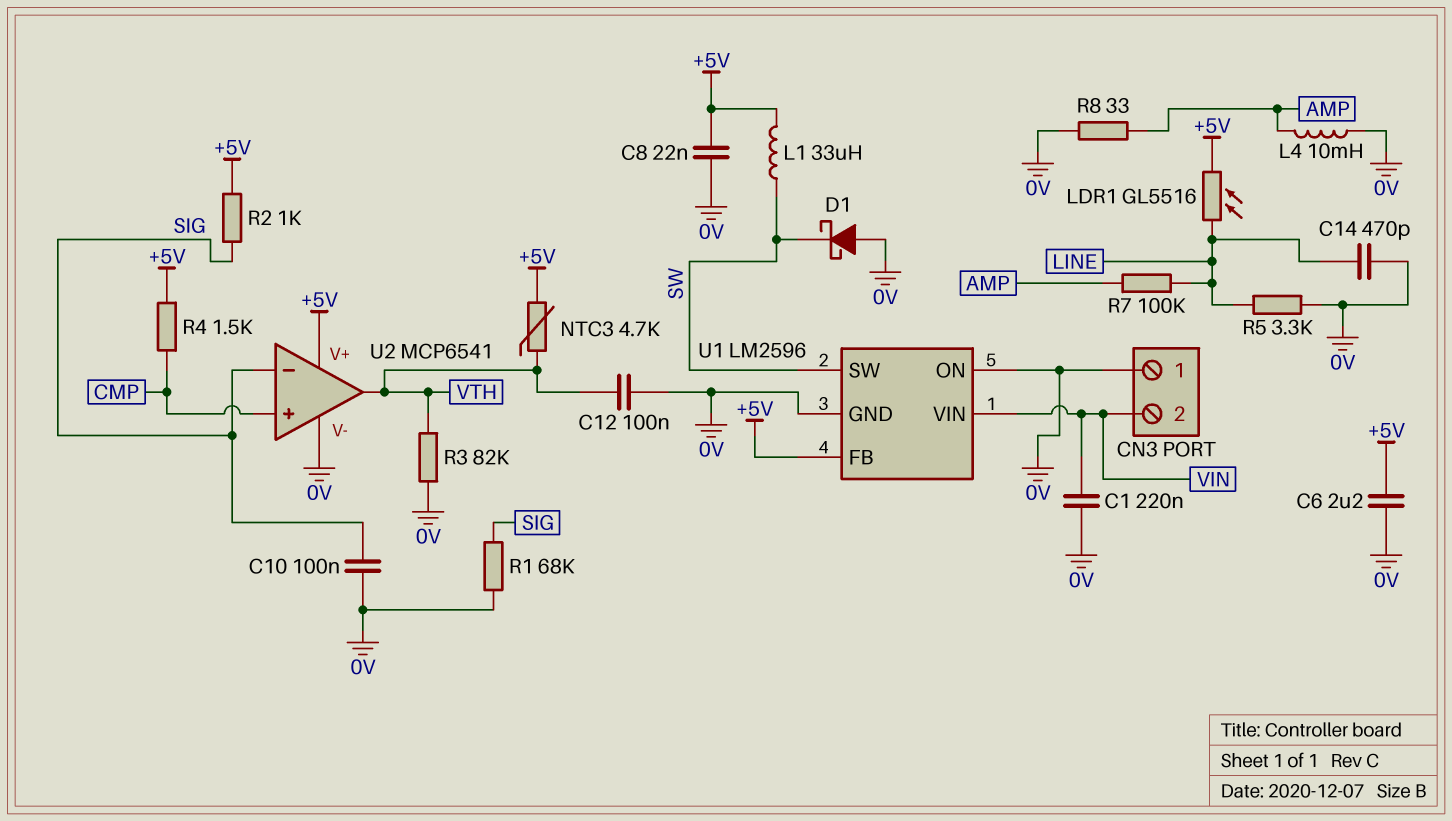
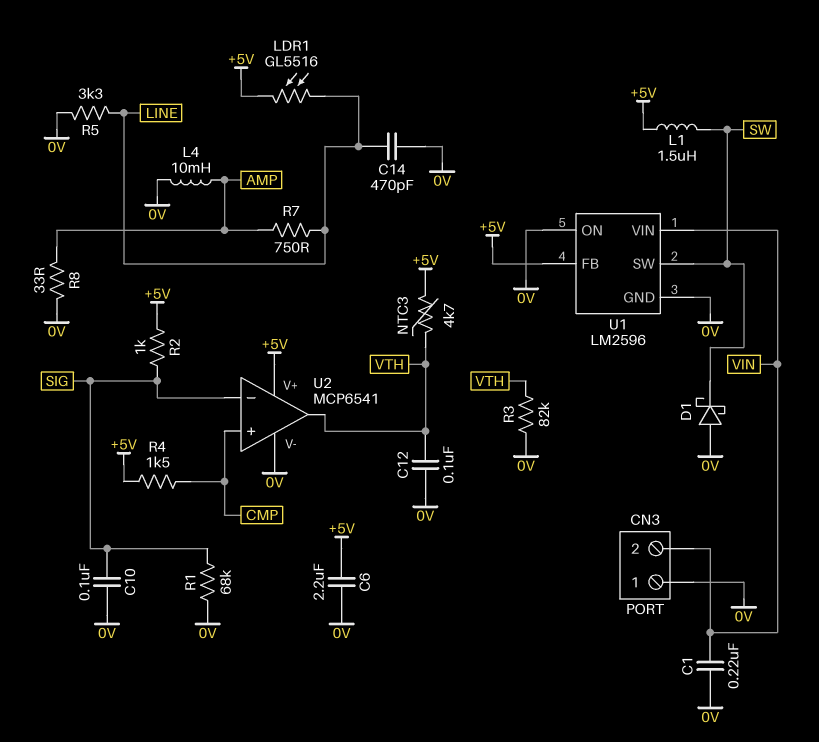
C8: 22nF (+5V, 0V) -> none
L1: 33uH (+5V, SW) -> 1.5uH (+5V, SW)
R7: 100k (AMP, LINE) -> 750 (AMP, LINE)

